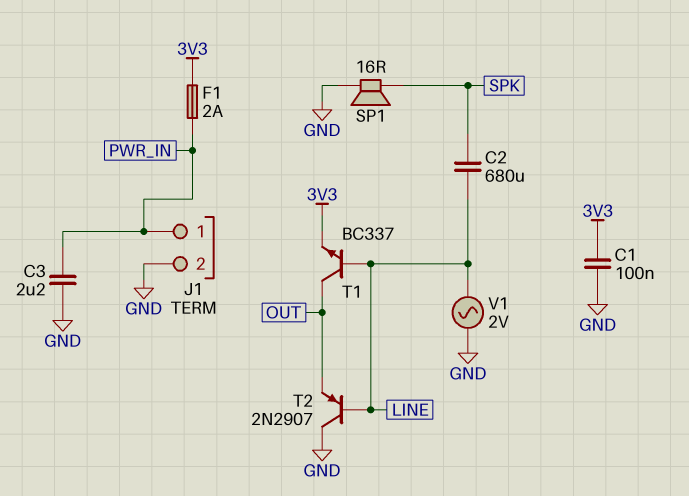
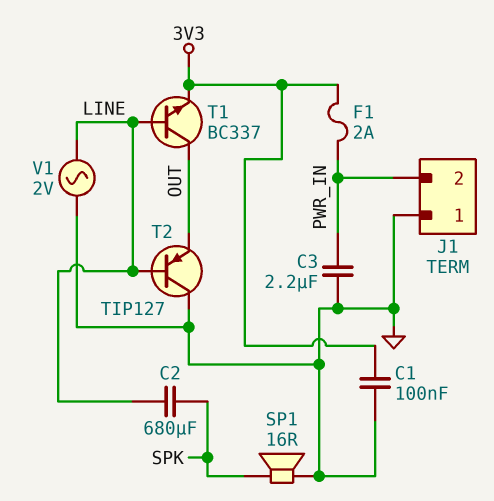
J1 pin 1: PWR_IN -> GND
J1 pin 2: GND -> PWR_IN
T2: PNP 2N2907 (B LINE, C GND, E OUT) -> PNP TIP127 (B LINE, C GND, E OUT)

